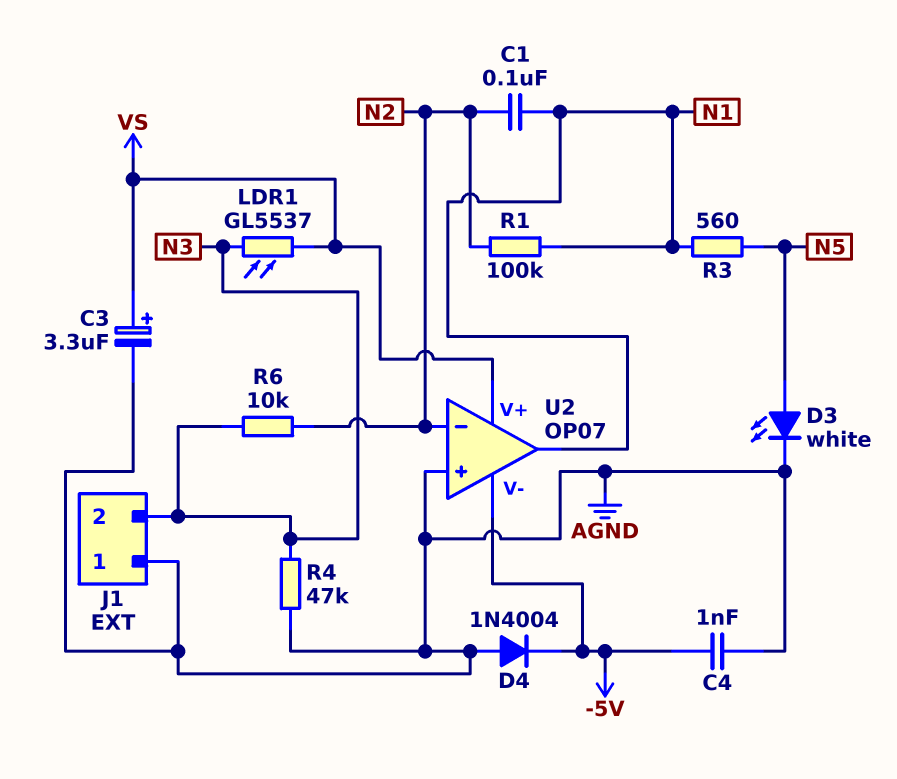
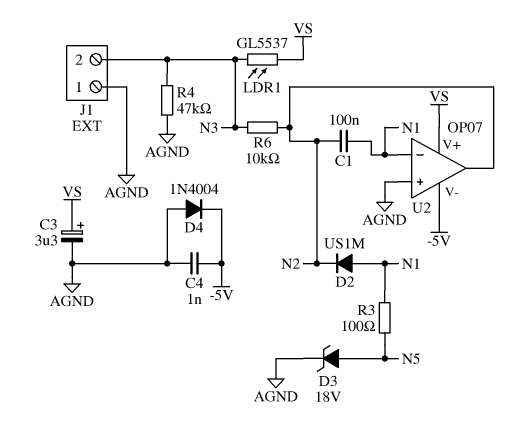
D2: none -> diode US1M (A N1, K N2)
D3: LED white (A N5, K AGND) -> zener 18V (A N5, K AGND)
R1: 100k (N1, N2) -> none
R3: 560 (N1, N5) -> 100 (N1, N5)
U2 pin in-: N2 -> N1
U2 pin out: N1 -> N2

